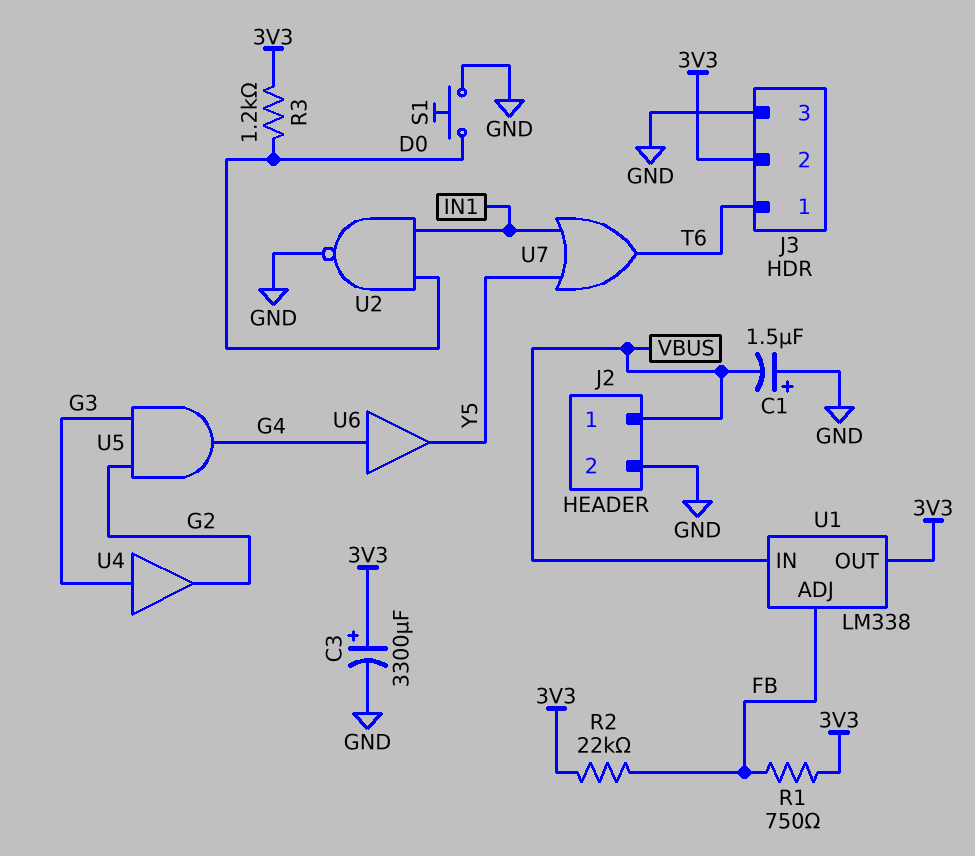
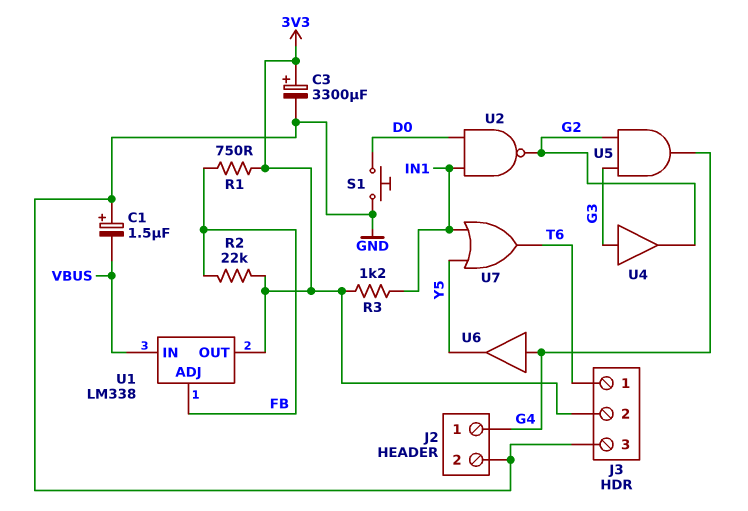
J2 pin 1: VBUS -> G4
R3: 1.2k (3V3, D0) -> 1.2k (3V3, IN1)
U2: NAND (in D0, in IN1, out GND) -> NAND (in D0, in IN1, out G2)

